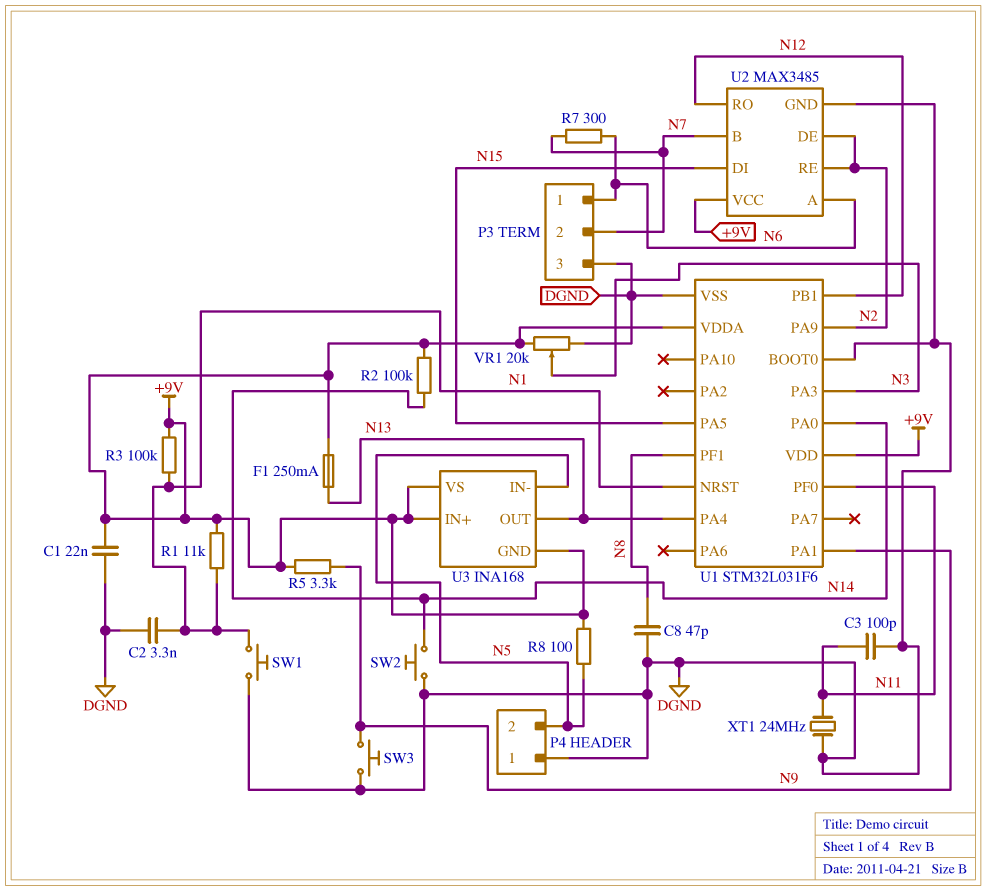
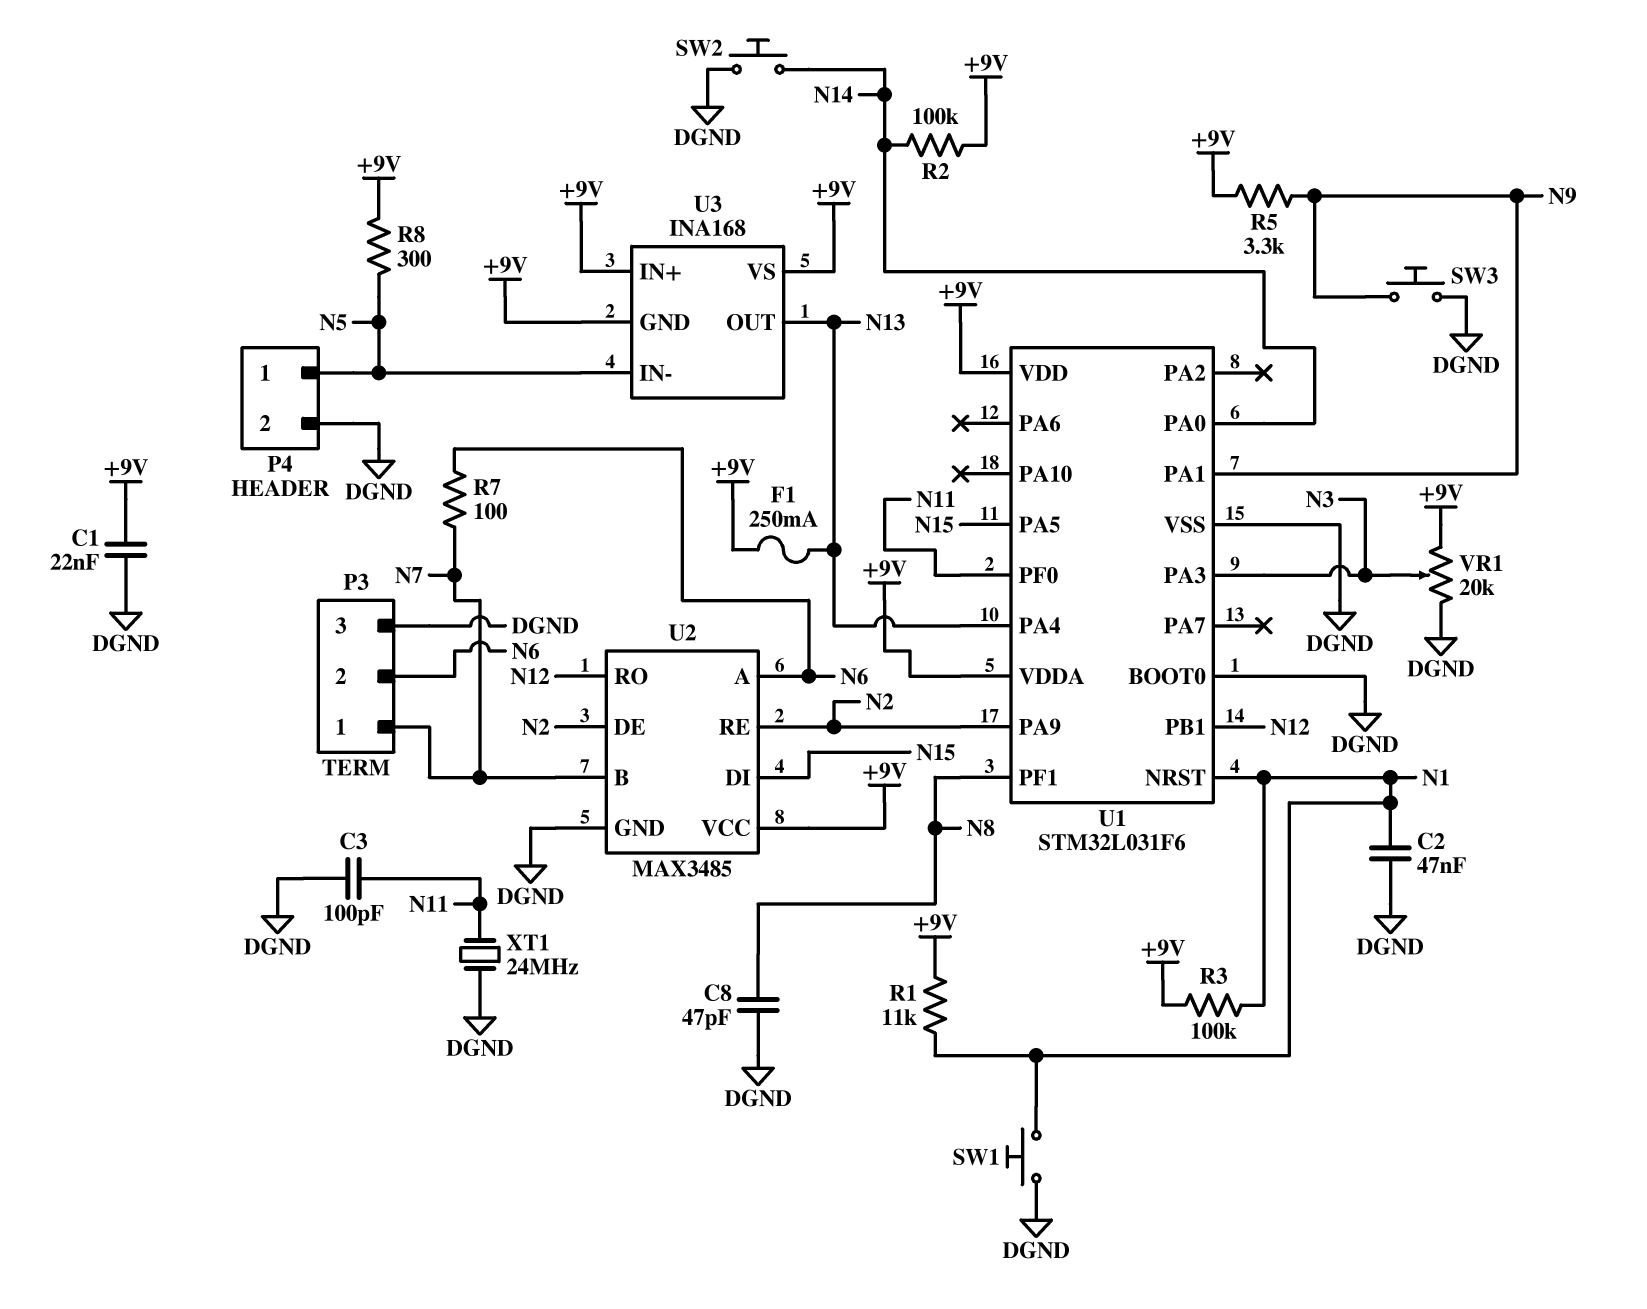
C2: 3.3nF (DGND, N1) -> 47nF (DGND, N1)
P3 pin 1: N6 -> N7
P3 pin 2: N7 -> N6
P4 pin 1: DGND -> N5
P4 pin 2: N5 -> DGND
R7: 300 (N6, N7) -> 100 (N6, N7)
R8: 100 (+9V, N5) -> 300 (+9V, N5)

